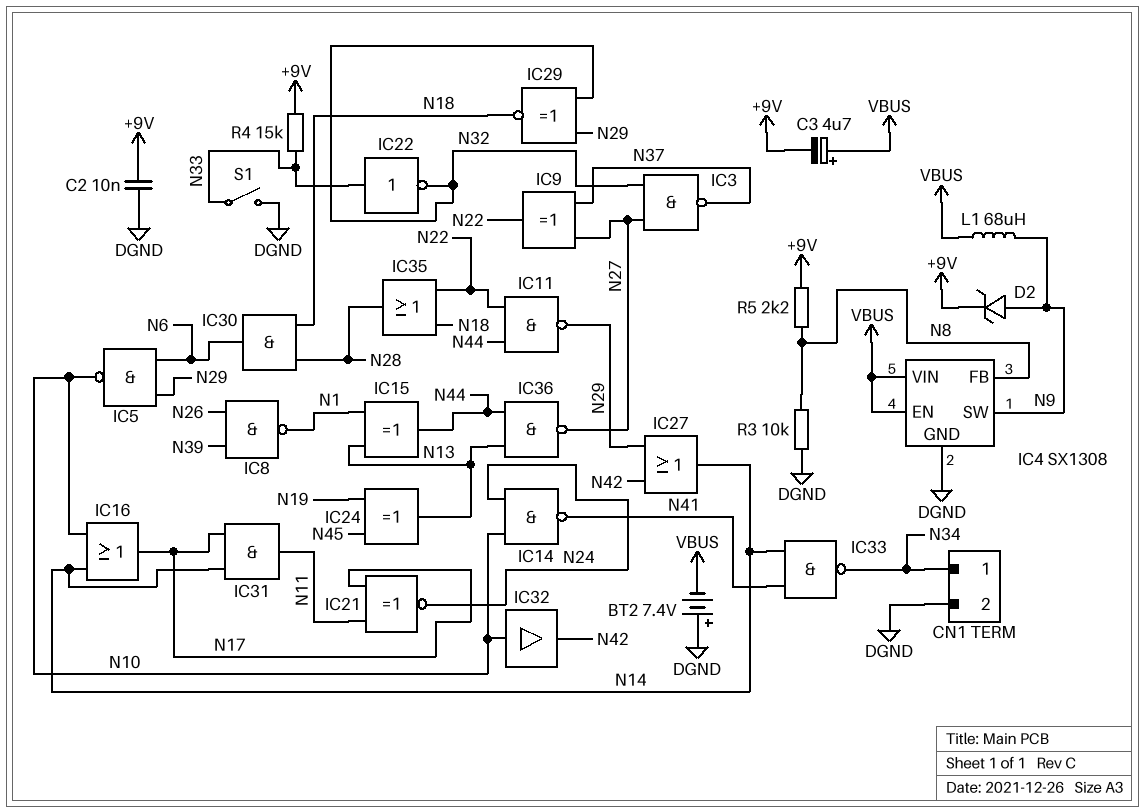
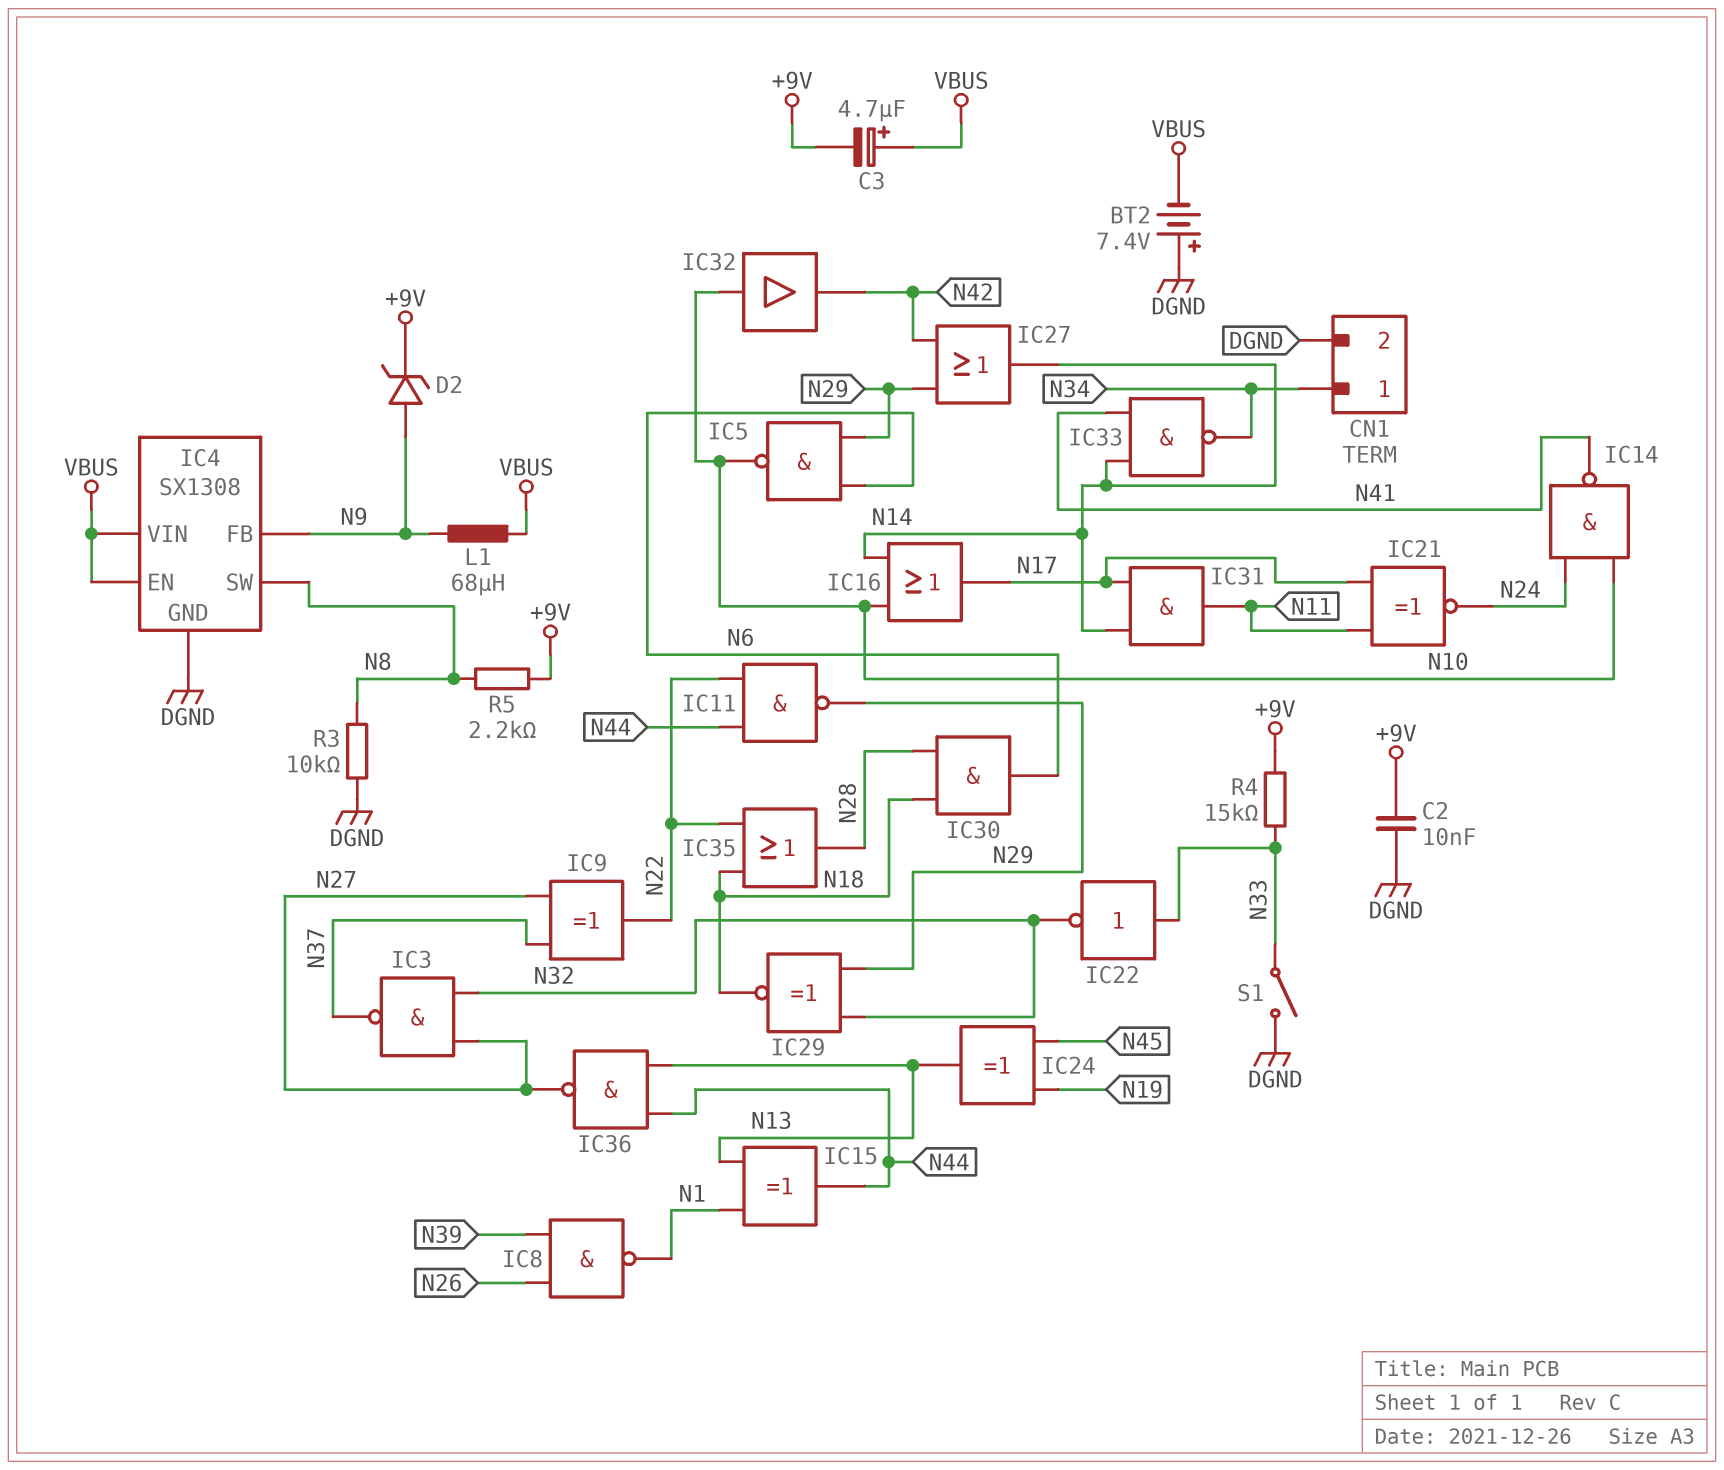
IC4 pin FB: N8 -> N9
IC4 pin SW: N9 -> N8

